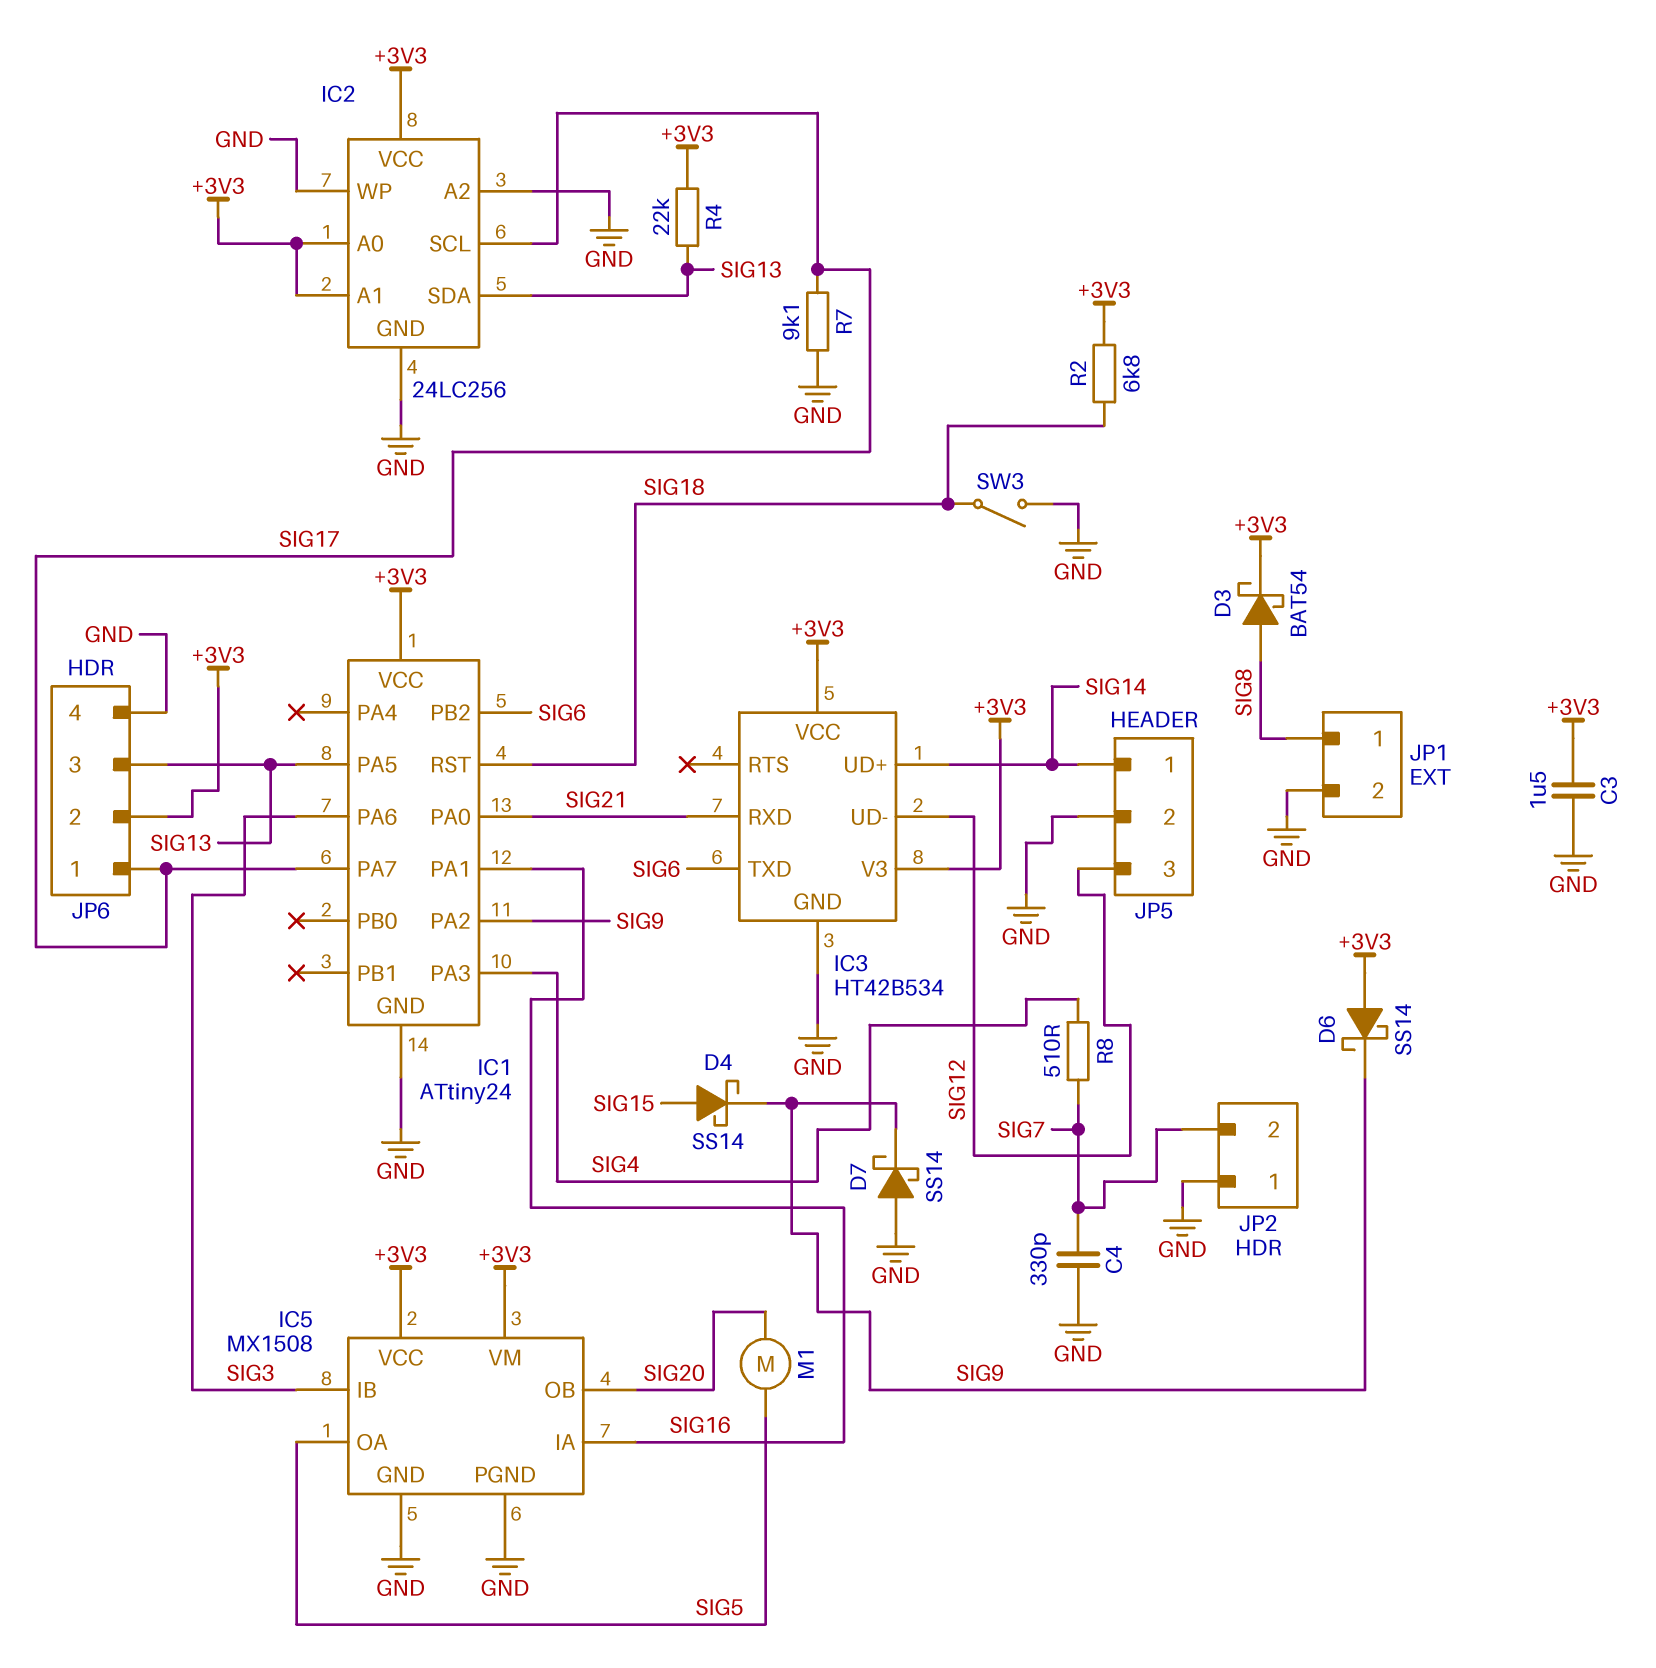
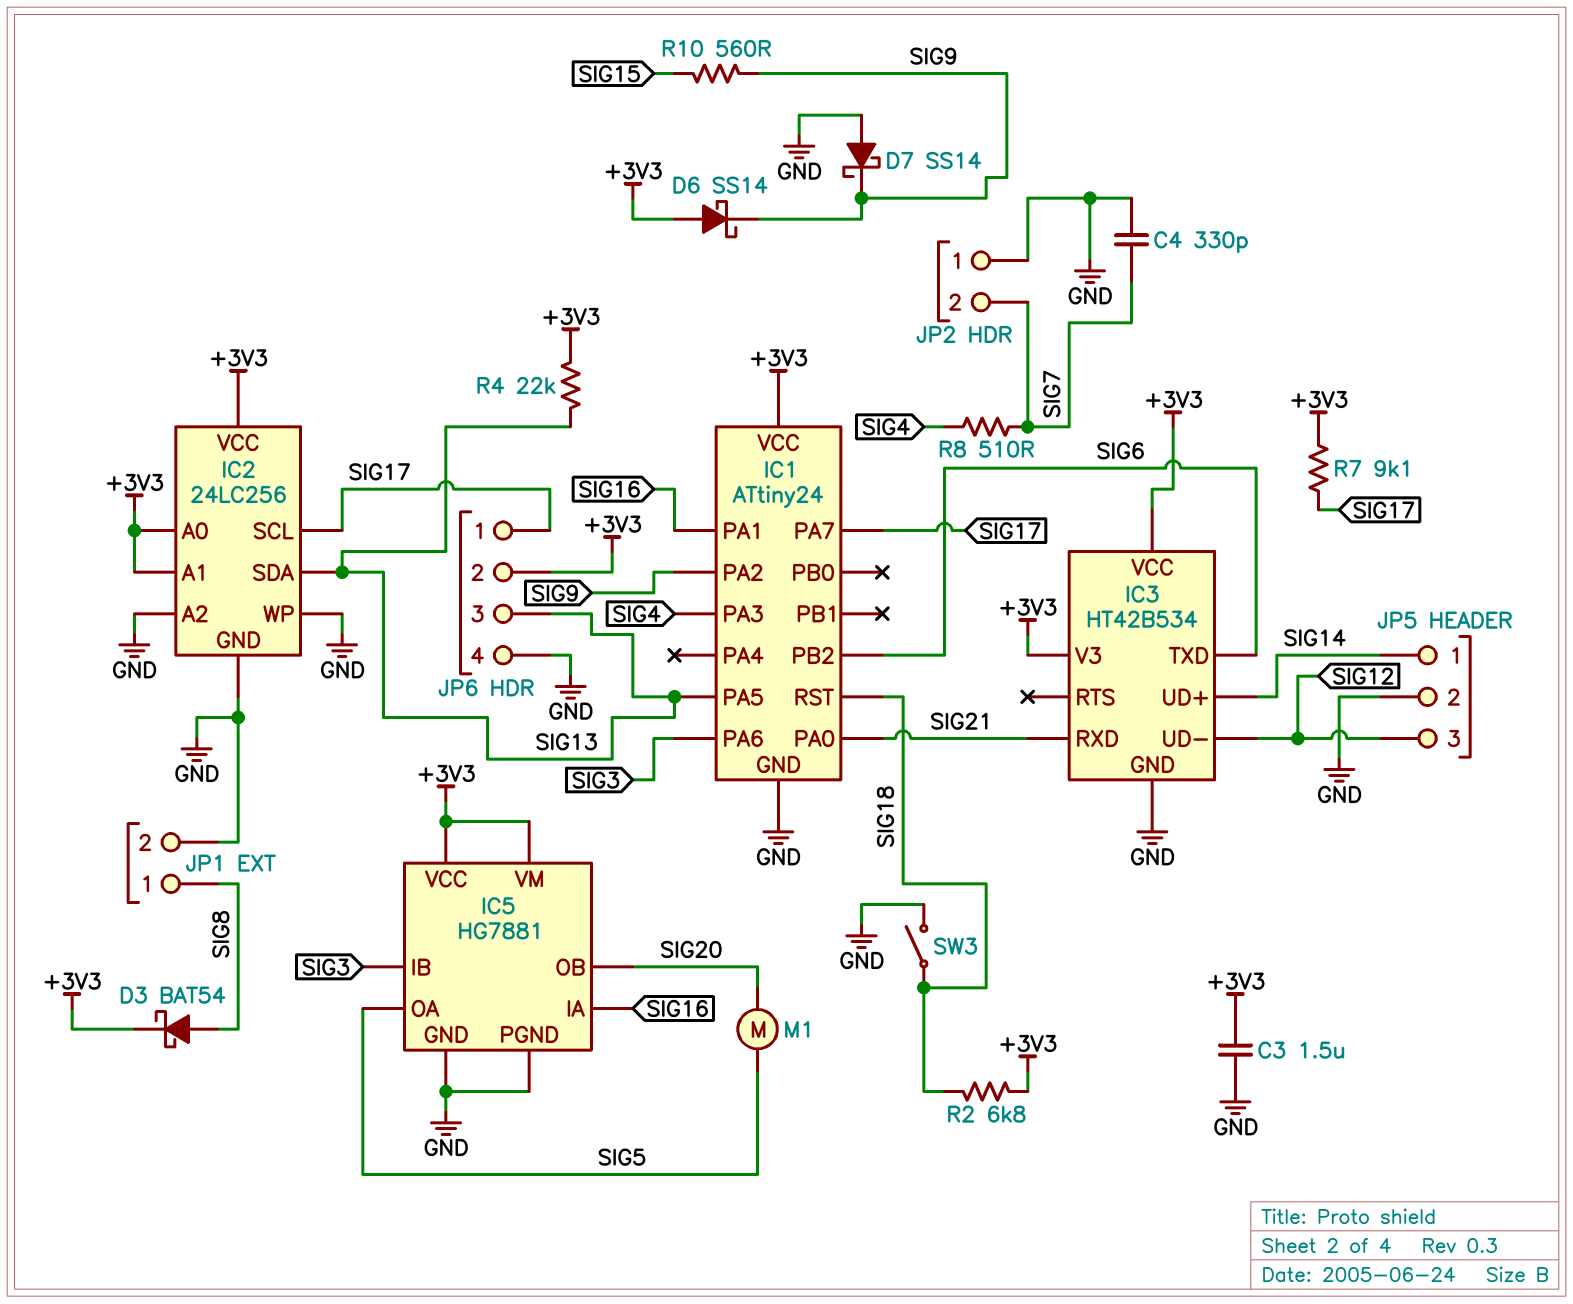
D4: schottky SS14 (A SIG15, K SIG9) -> none
IC5: MX1508 -> HG7881
R7: 9.1k (GND, SIG17) -> 9.1k (+3V3, SIG17)
R10: none -> 560 (SIG9, SIG15)

